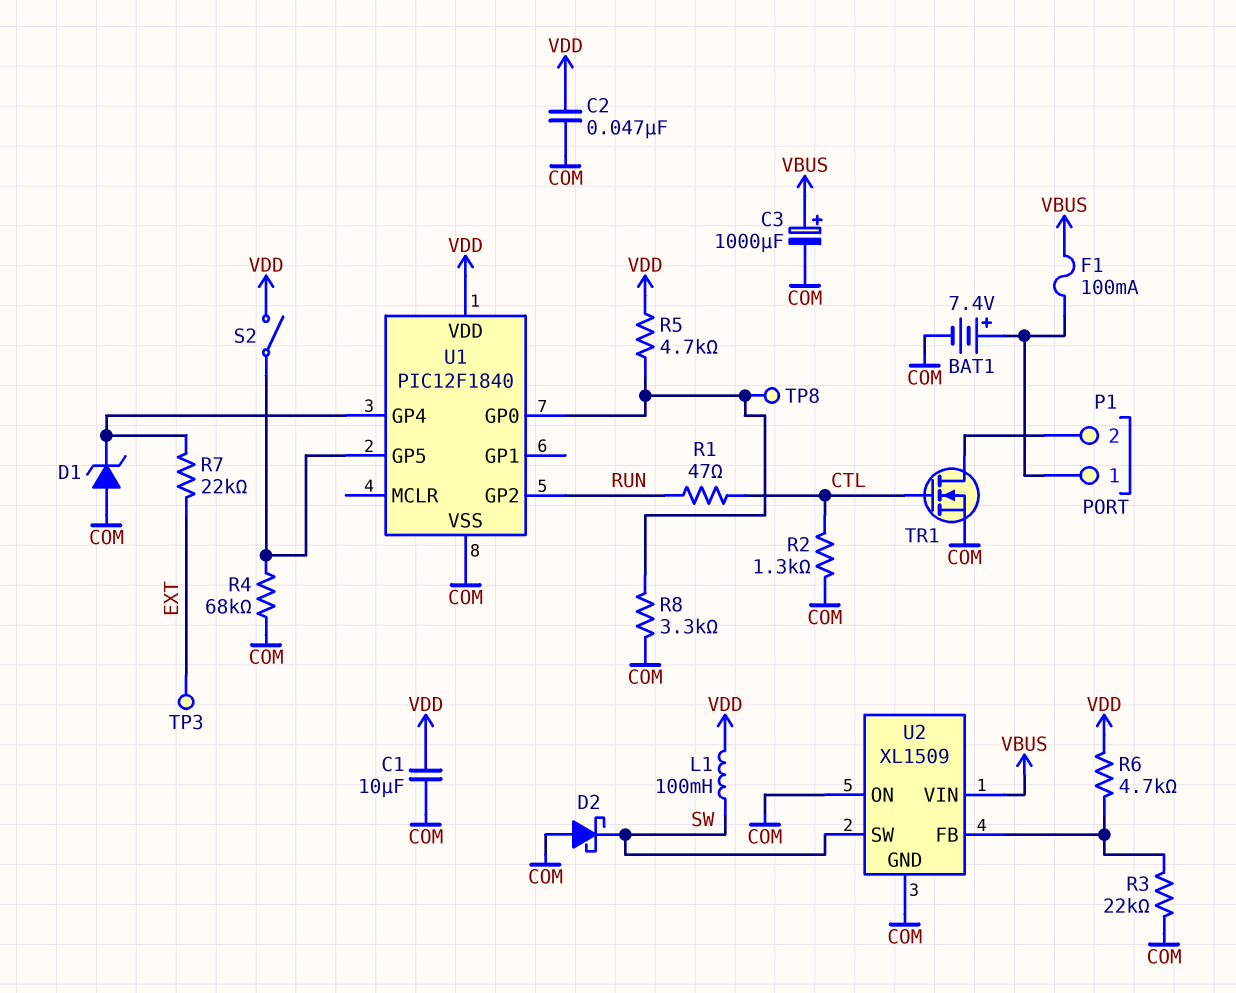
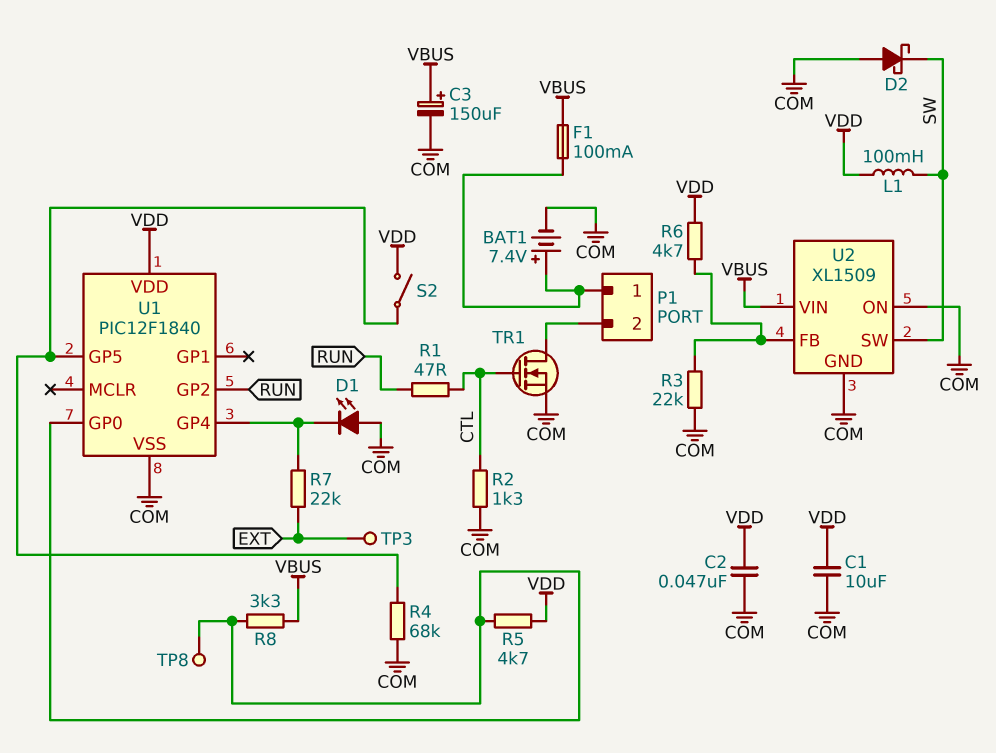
C3: 1000uF (plus VBUS, minus COM) -> 150uF (plus VBUS, minus COM)
D1: zener (A COM, K U1/GP4) -> LED (A COM, K U1/GP4)
R8: 3.3k (COM, U1/GP0) -> 3.3k (U1/GP0, VBUS)

